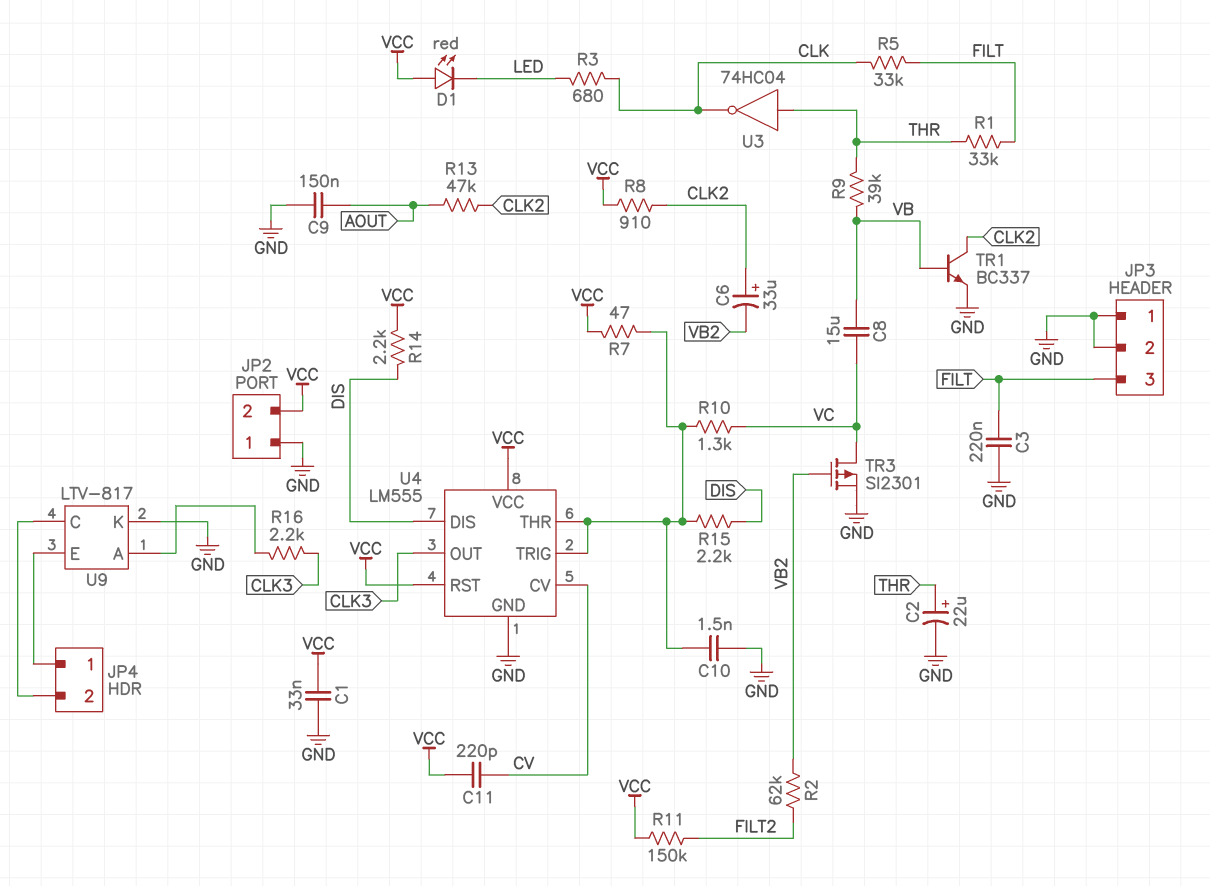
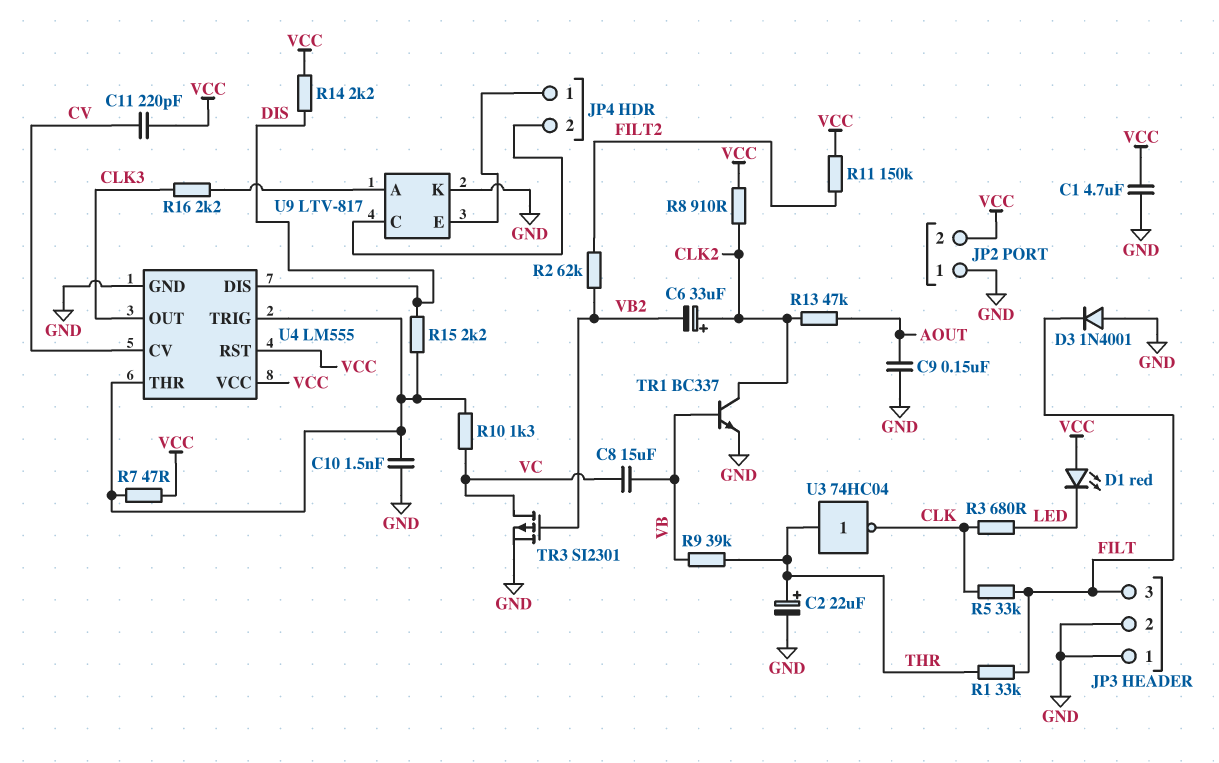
C1: 33nF (GND, VCC) -> 4.7uF (GND, VCC)
C3: 220nF (FILT, GND) -> none
D3: none -> diode 1N4001 (A GND, K FILT)

